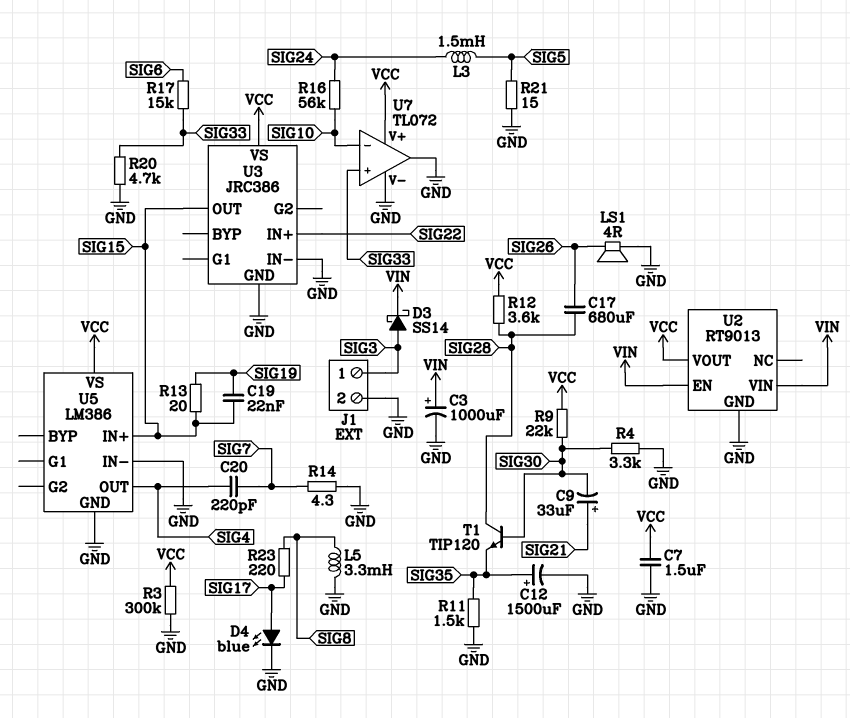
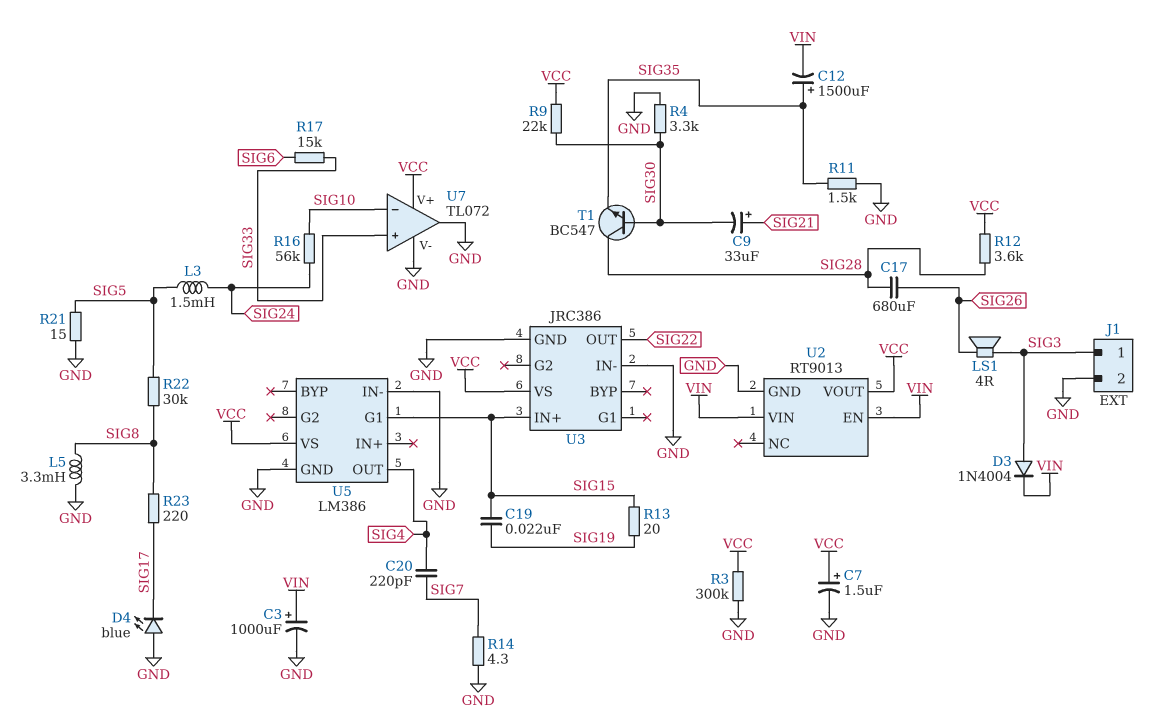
C7: 1.5uF (GND, VCC) -> 1.5uF (plus VCC, minus GND)
C12: 1500uF (plus SIG35, minus GND) -> 1500uF (plus SIG35, minus VIN)
D3: schottky SS14 (A SIG3, K VIN) -> diode 1N4004 (A SIG3, K VIN)
D4: LED blue (A SIG17, K GND) -> LED blue (A GND, K SIG17)
LS1: speaker 4R (GND, SIG26) -> speaker 4R (SIG3, SIG26)
R20: 4.7k (GND, SIG33) -> none
R22: none -> 30k (SIG5, SIG8)
T1: NPN TIP120 (B SIG30, C SIG28, E SIG35) -> NPN BC547 (B SIG30, C SIG28, E SIG35)
U3 pin IN+: SIG22 -> SIG15
U3 pin OUT: SIG15 -> SIG22
U5 pin G1: none -> SIG15
U5 pin IN+: SIG15 -> none

